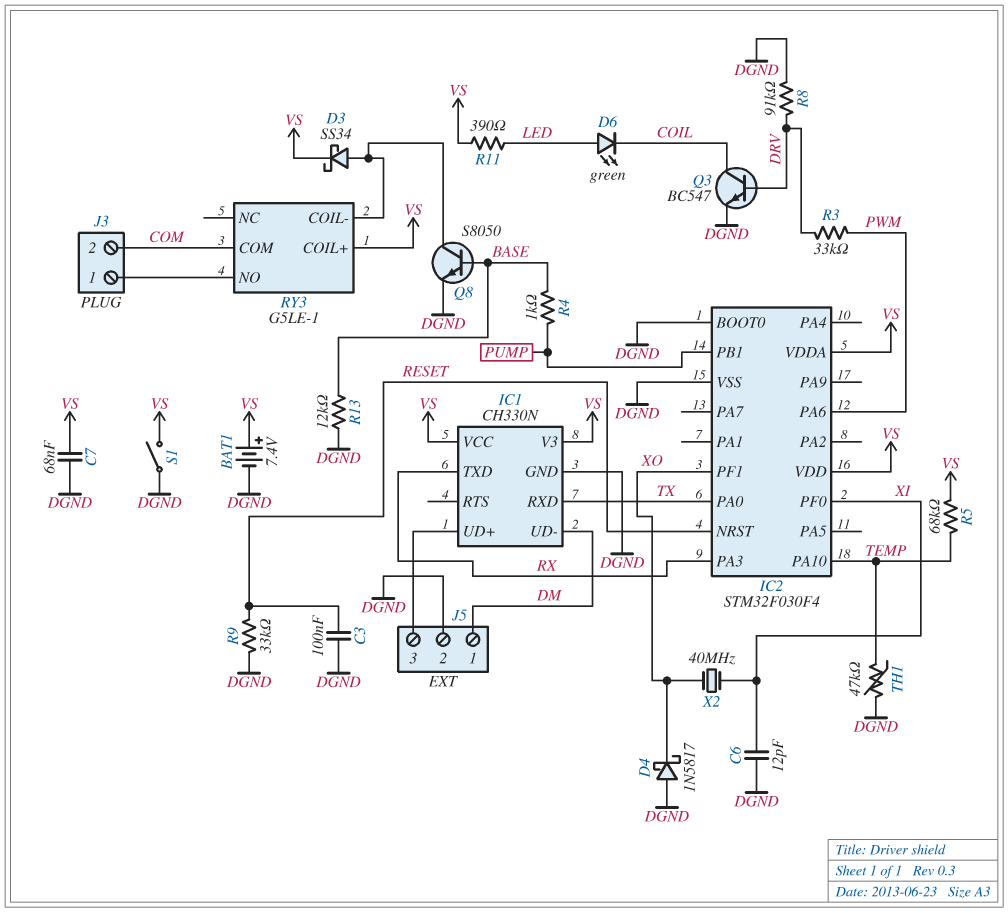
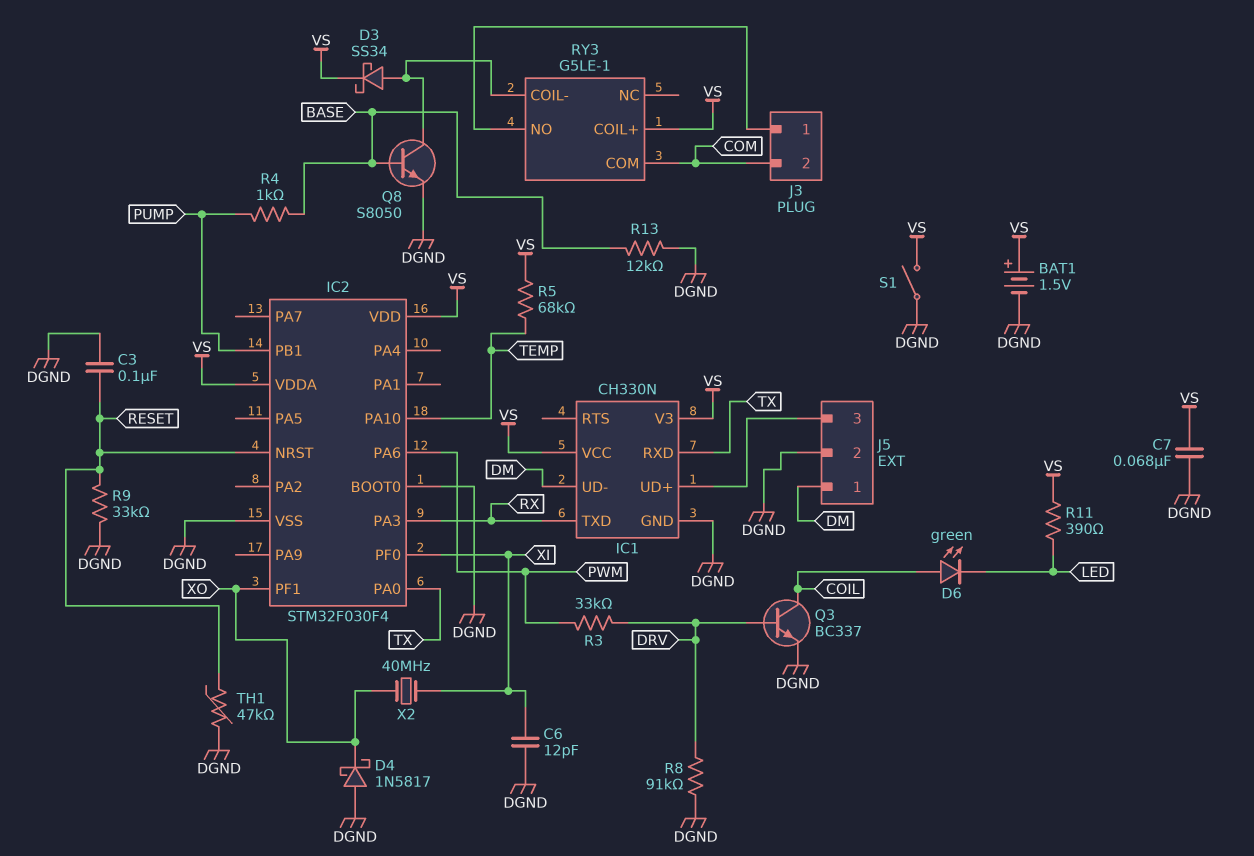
BAT1: 7.4V (plus VS, minus DGND) -> 1.5V (plus VS, minus DGND)
D6: LED green (A LED, K COIL) -> LED green (A COIL, K LED)
Q3: NPN BC547 (B DRV, C COIL, E DGND) -> NPN BC337 (B DRV, C COIL, E DGND)
TH1: 47k (DGND, TEMP) -> 47k (DGND, RESET)

